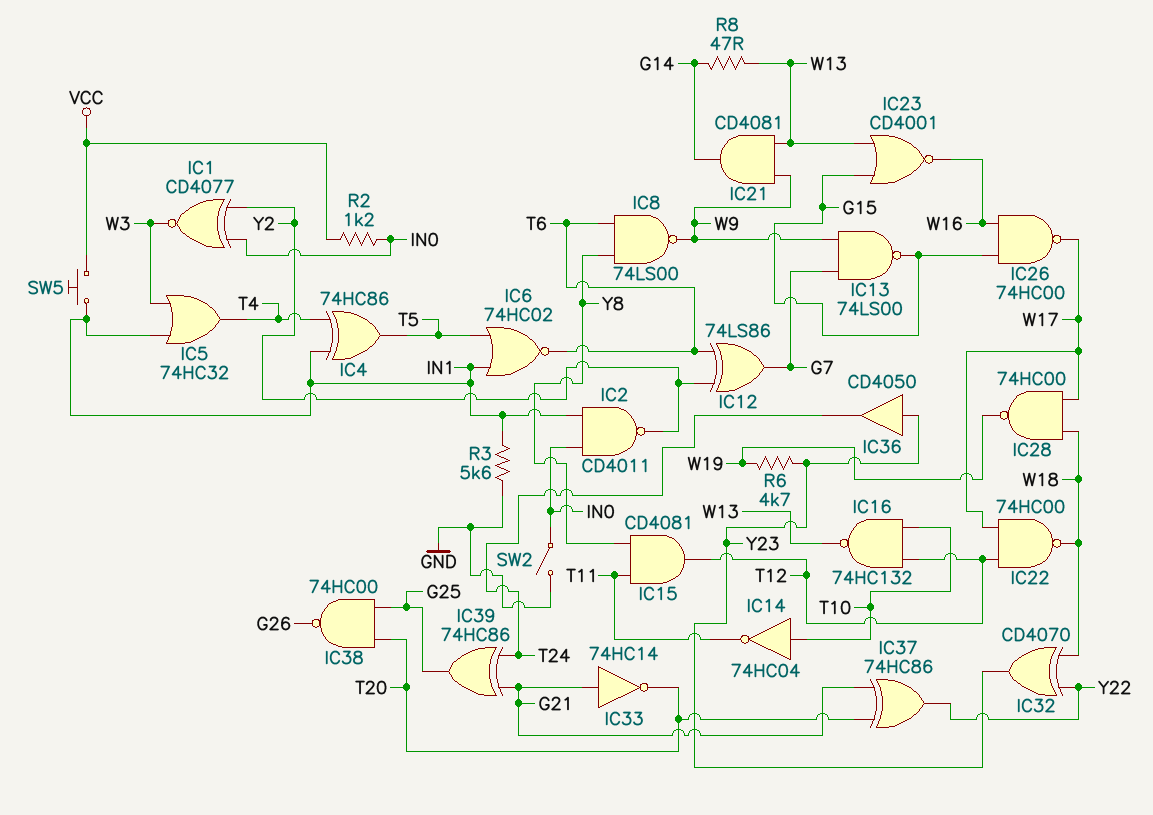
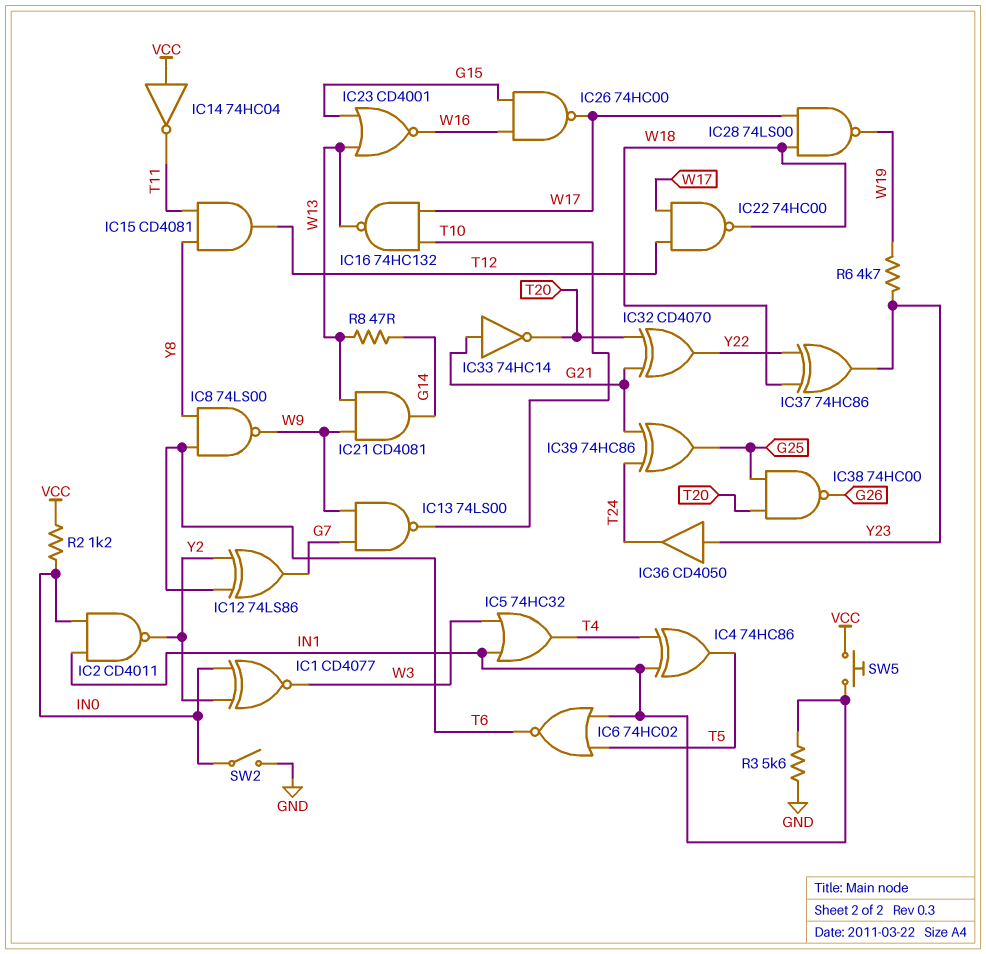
IC13: NAND 74LS00 (in G7, in W9, out G15) -> NAND 74LS00 (in G7, in W9, out T10)
IC14: NOT 74HC04 (in T10, out T11) -> NOT 74HC04 (in VCC, out T11)
IC16: NAND 74HC132 (in T10, in T12, out W13) -> NAND 74HC132 (in T10, in W17, out W13)
IC28: NAND 74HC00 (in W17, in W18, out W19) -> NAND 74LS00 (in W17, in W18, out W19)
IC32: XOR CD4070 (in W18, in Y22, out Y23) -> XOR CD4070 (in G21, in T20, out Y22)
IC37: XOR 74HC86 (in G21, in T20, out Y22) -> XOR 74HC86 (in W18, in Y22, out Y23)

